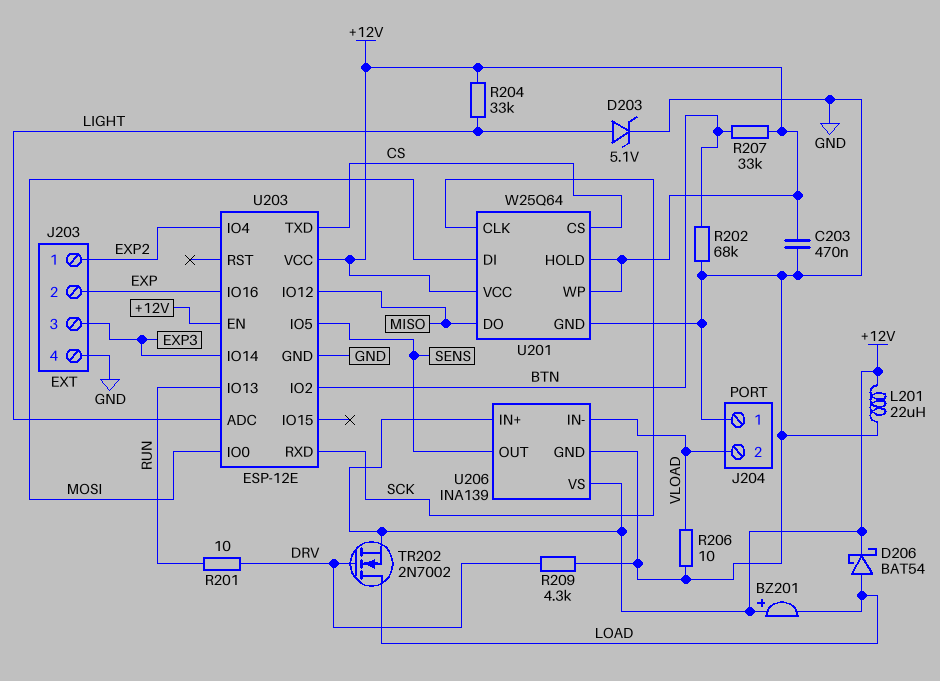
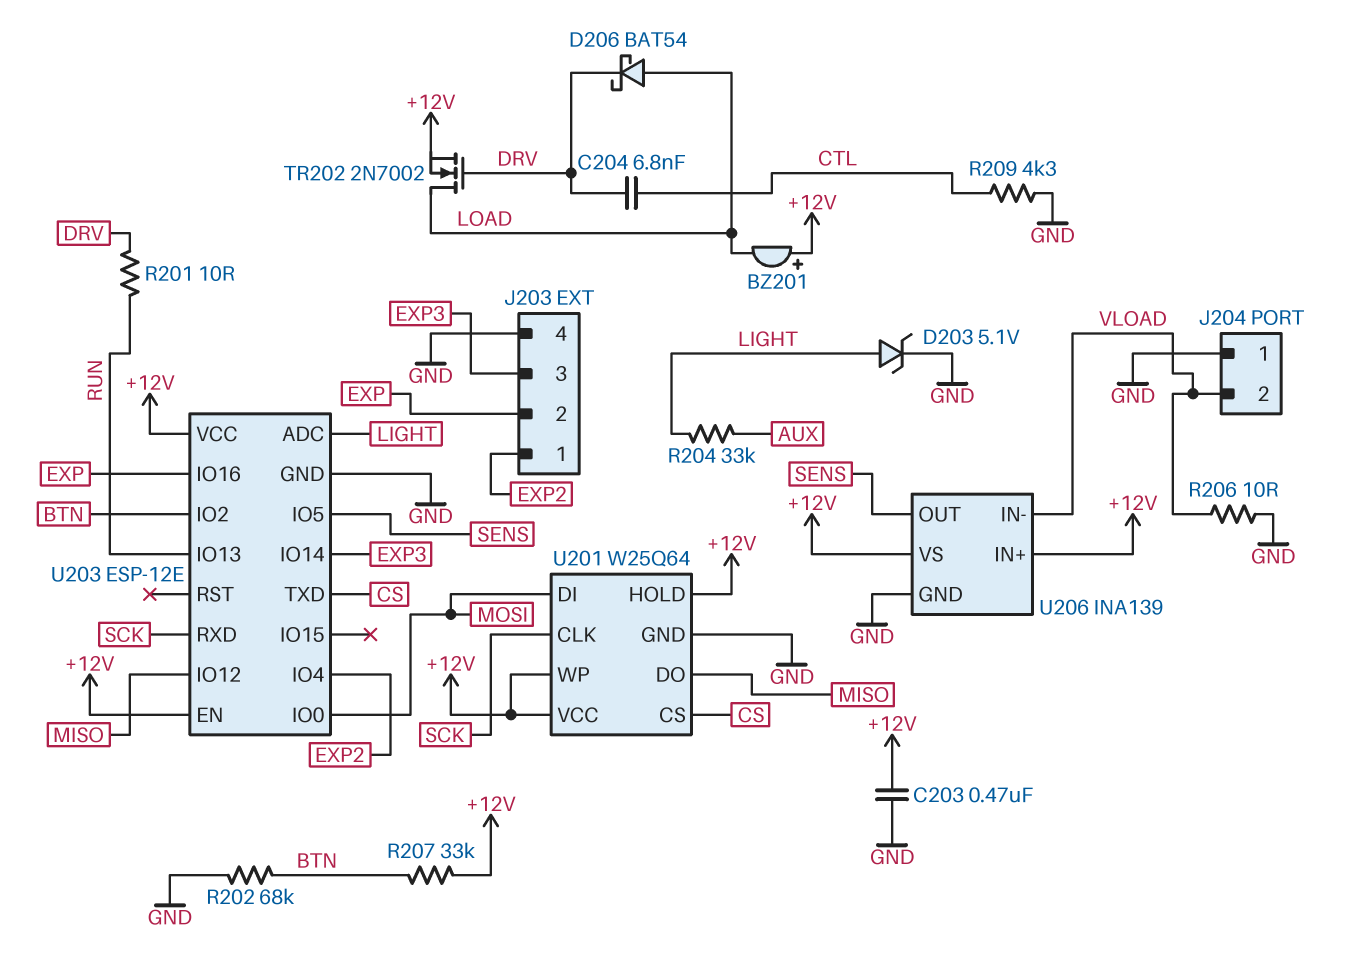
C204: none -> 6.8nF (CTL, DRV)
D206: schottky BAT54 (A LOAD, K +12V) -> schottky BAT54 (A LOAD, K DRV)
L201: 22uH (+12V, GND) -> none
R204: 33k (+12V, LIGHT) -> 33k (AUX, LIGHT)
R209: 4.3k (DRV, GND) -> 4.3k (CTL, GND)

